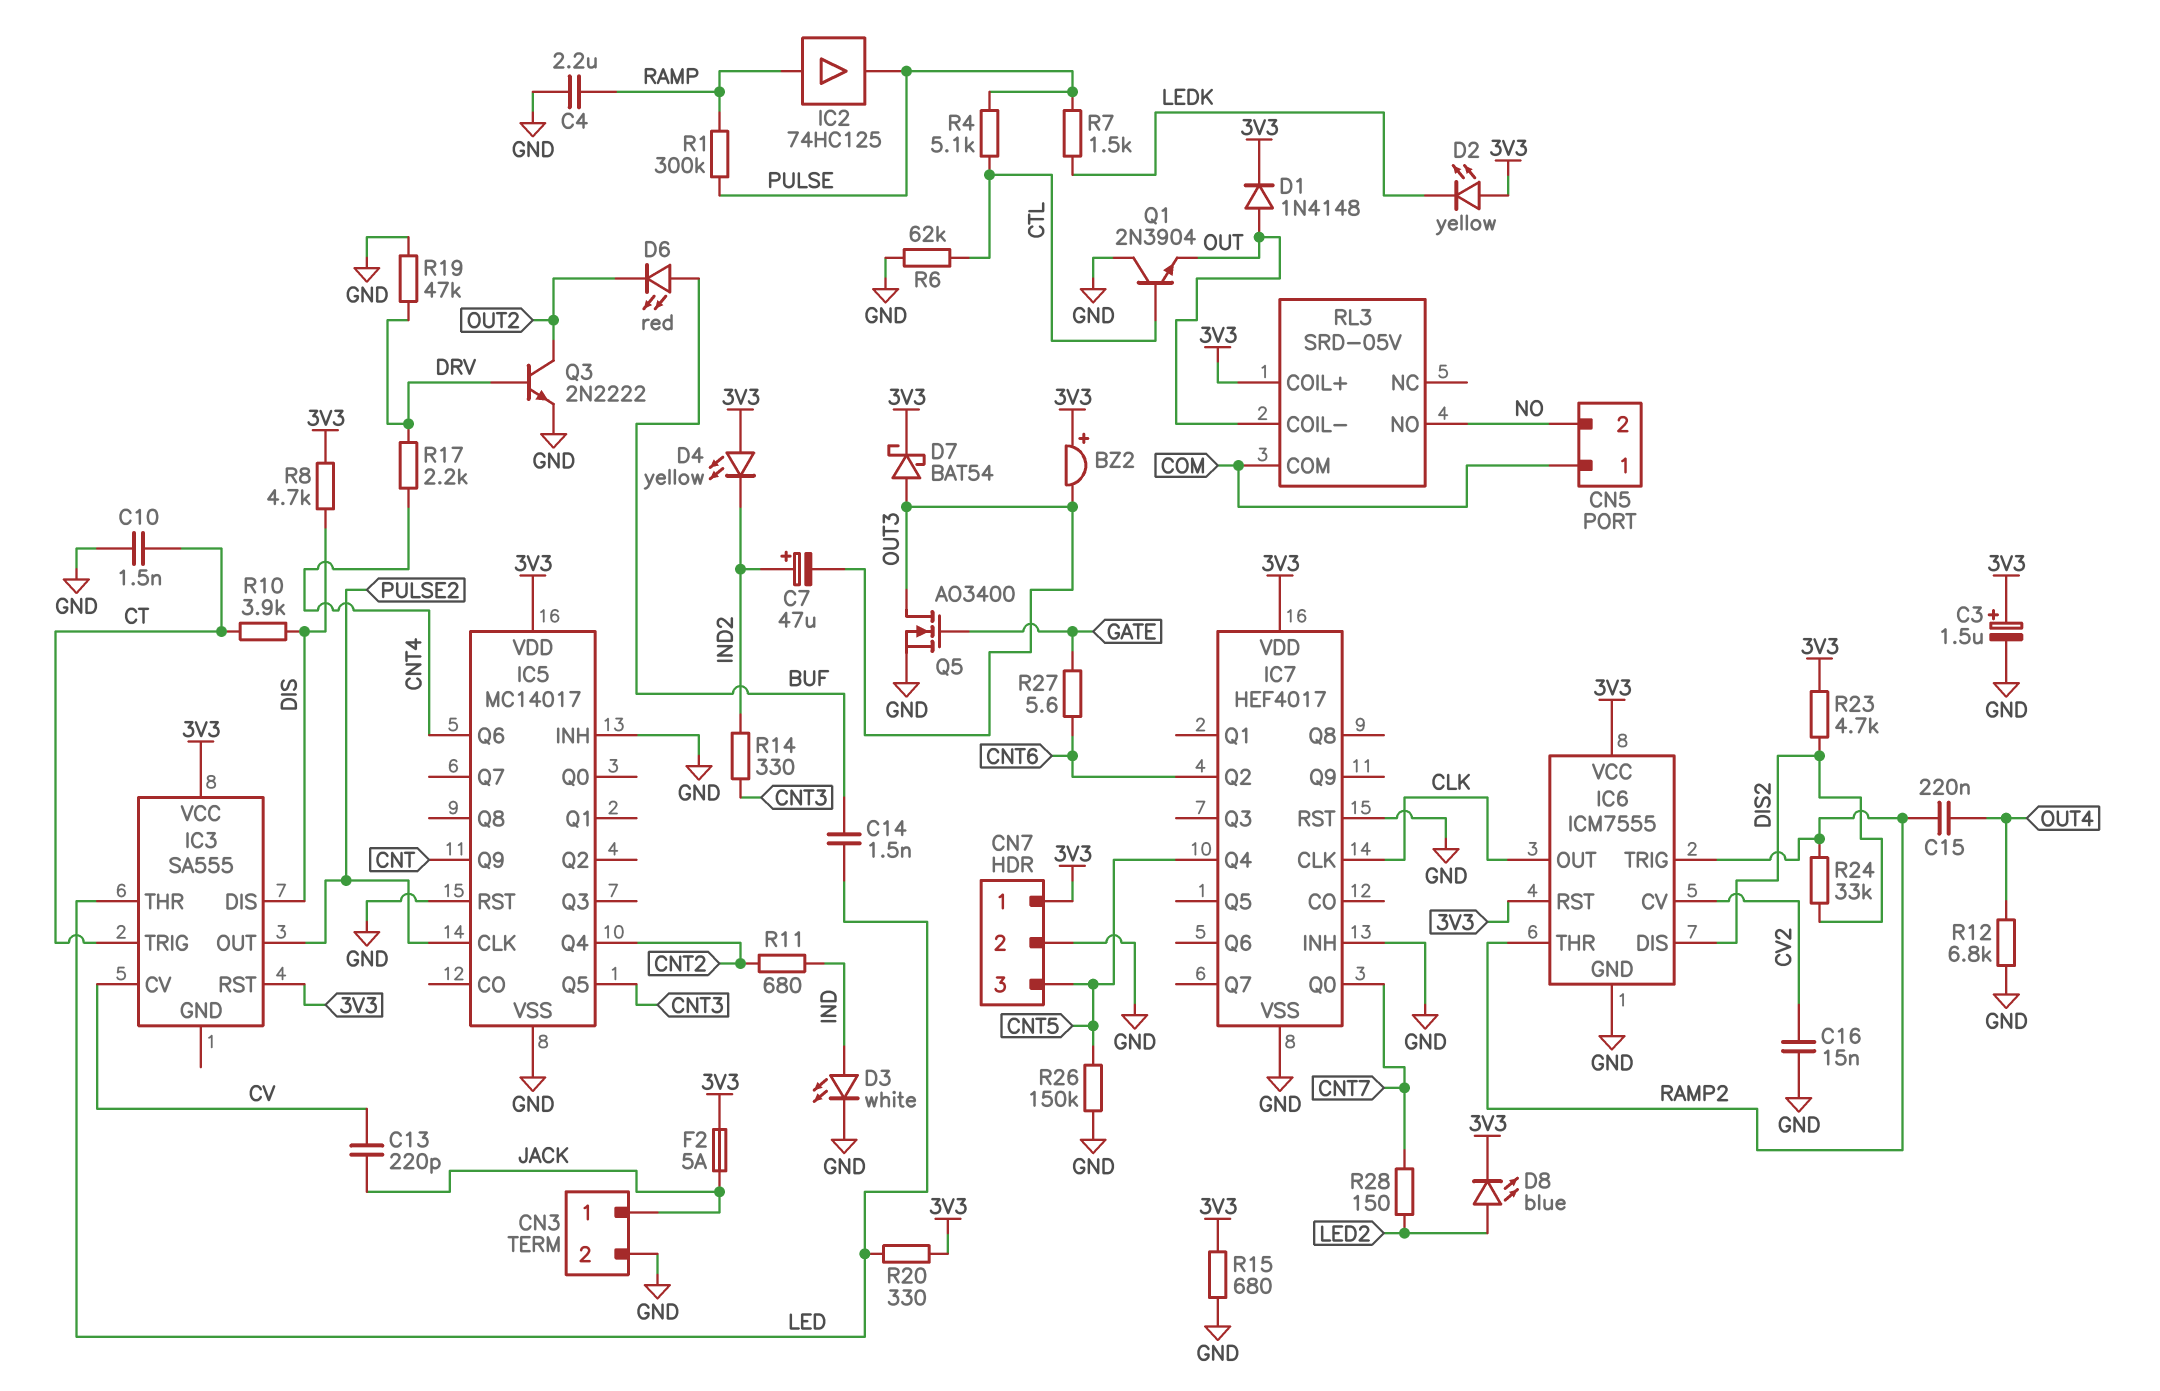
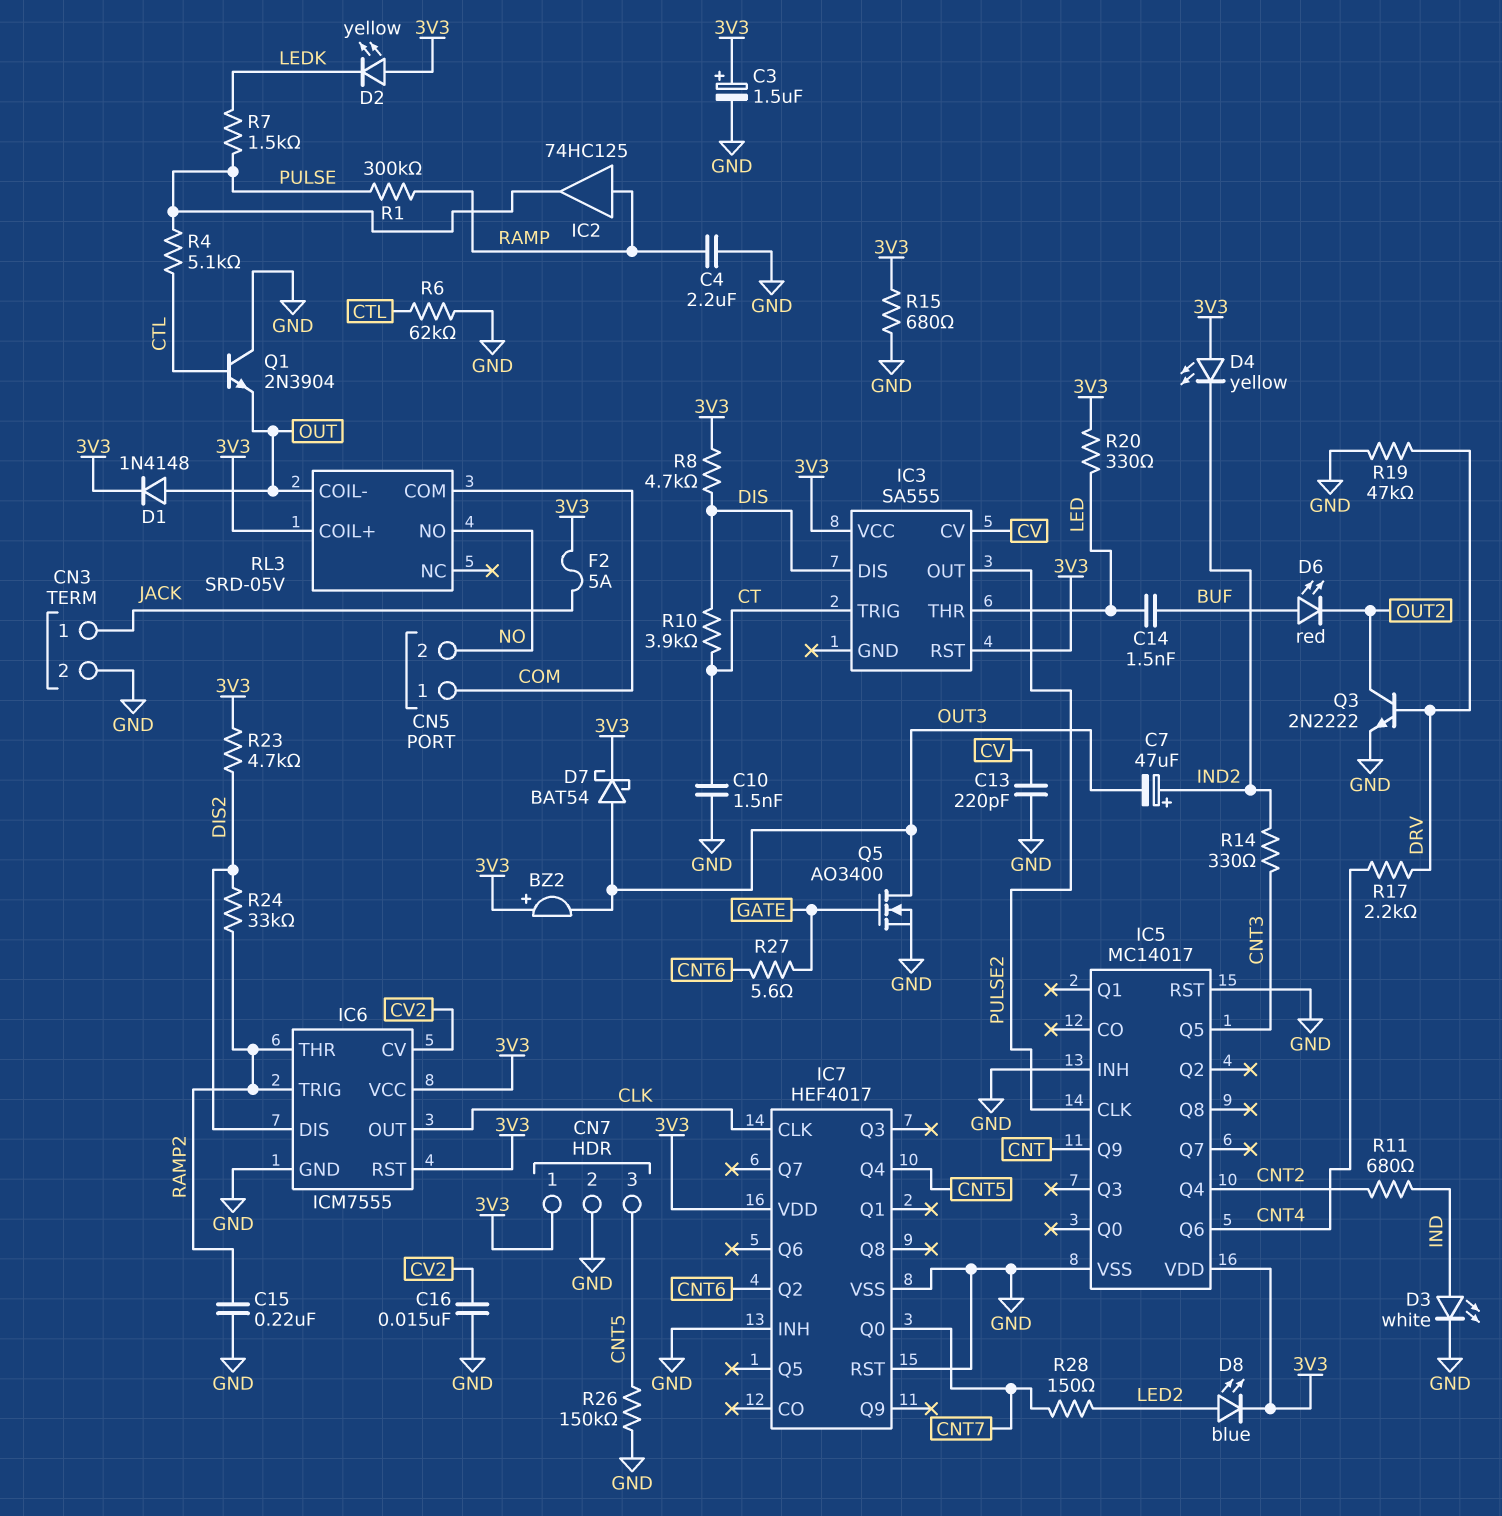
C13: 220pF (CV, JACK) -> 220pF (CV, GND)
C15: 220nF (OUT4, RAMP2) -> 220nF (GND, RAMP2)
R12: 6.8k (GND, OUT4) -> none

